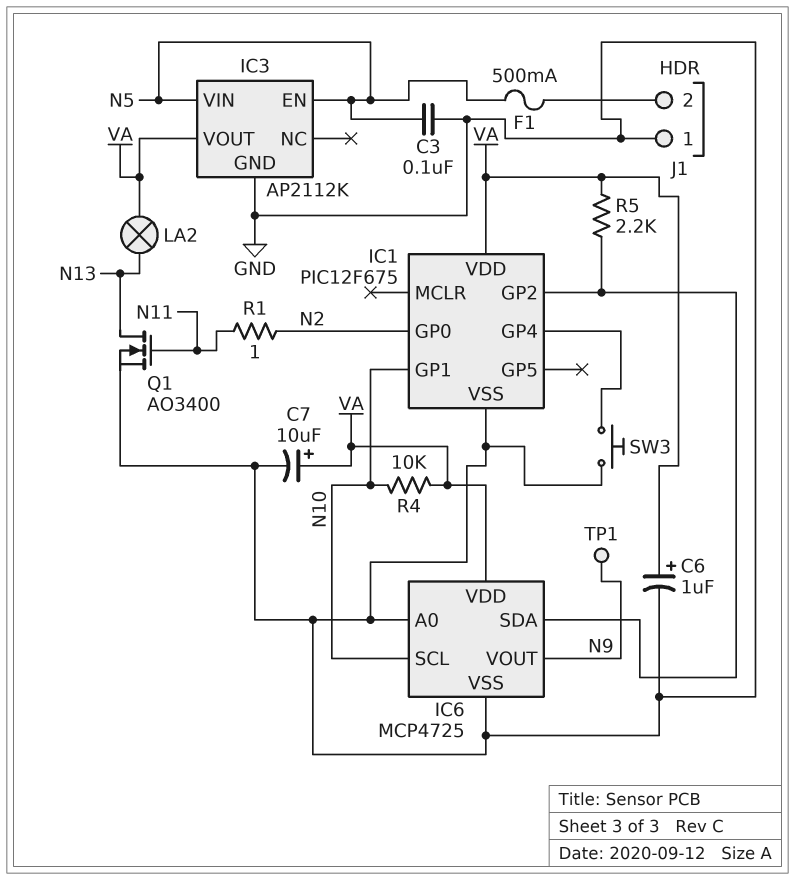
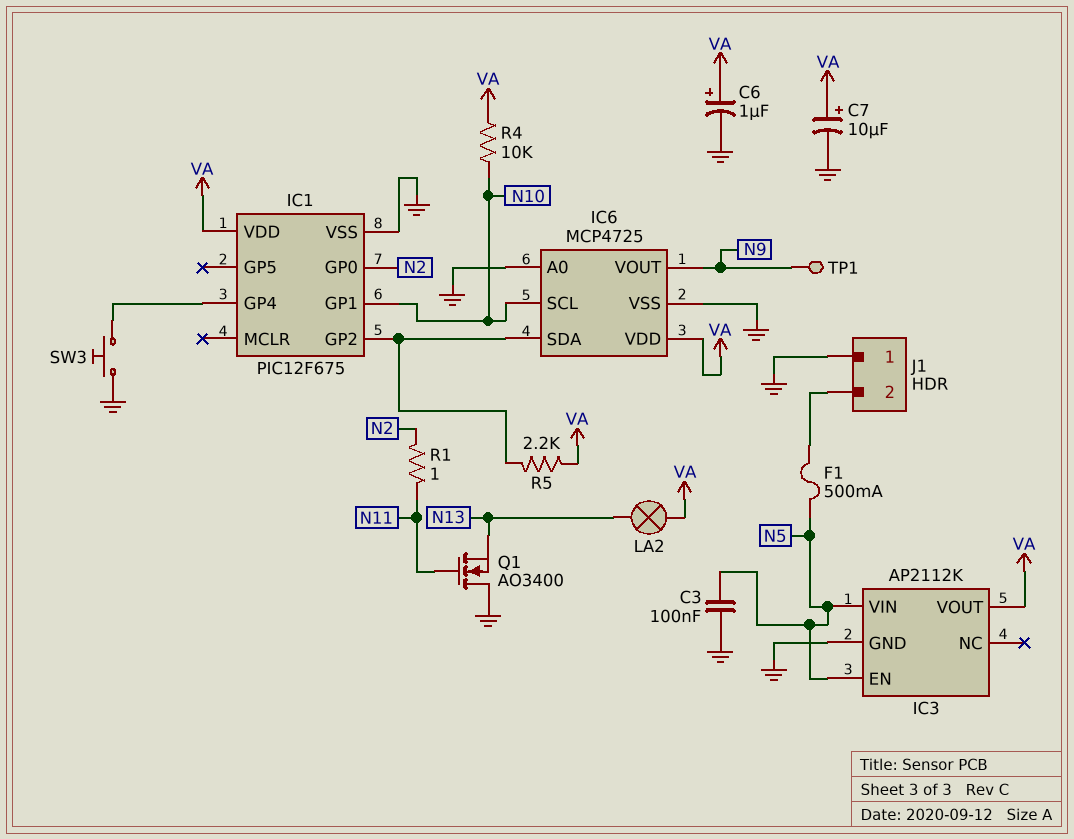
Q1: NMOS AO3400 (G N11, D N13, S GND) -> NMOS AO3400 (G N11, D GND, S N13)

